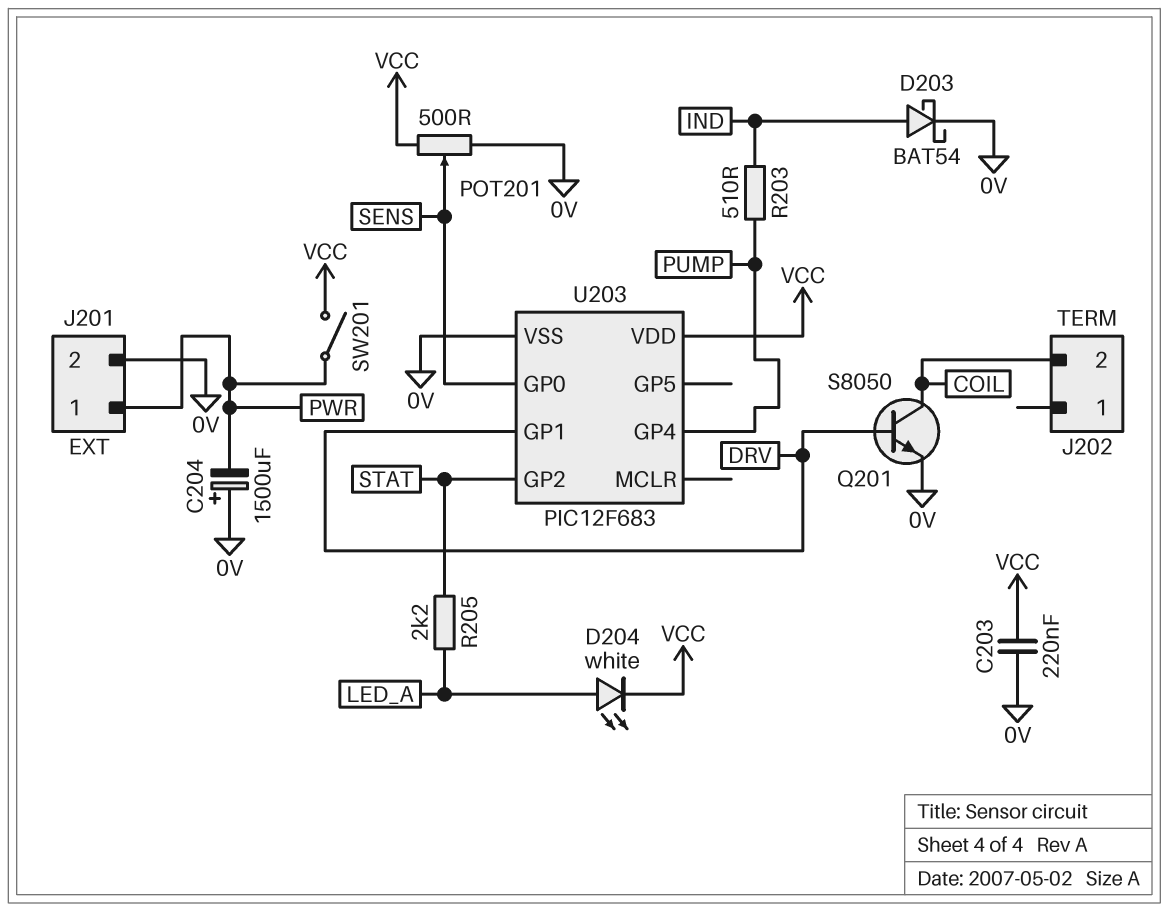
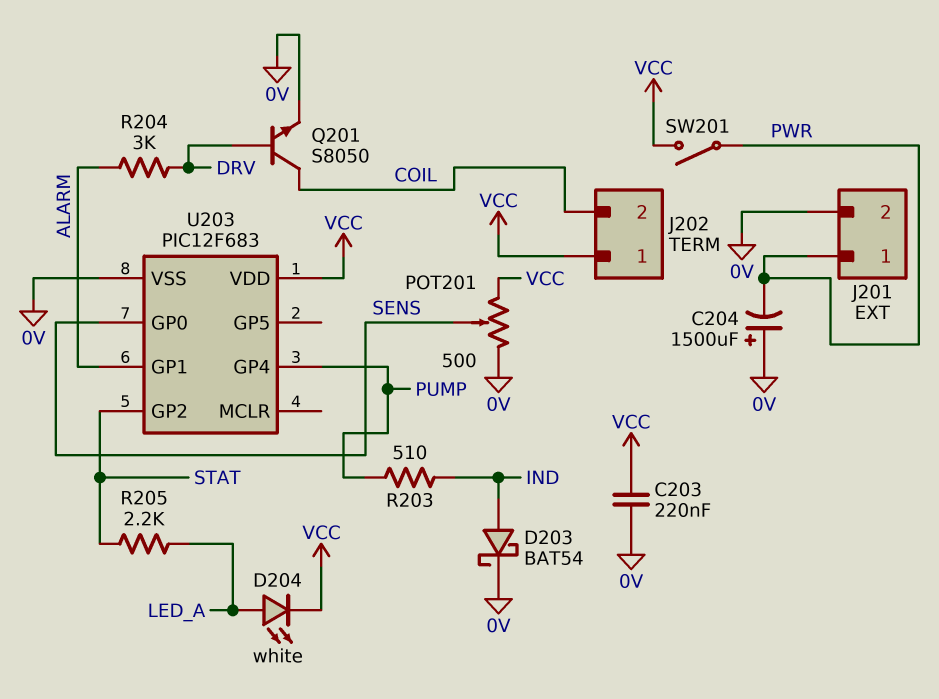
J202 pin 1: none -> VCC
R204: none -> 3k (ALARM, DRV)
U203 pin GP1: DRV -> ALARM

